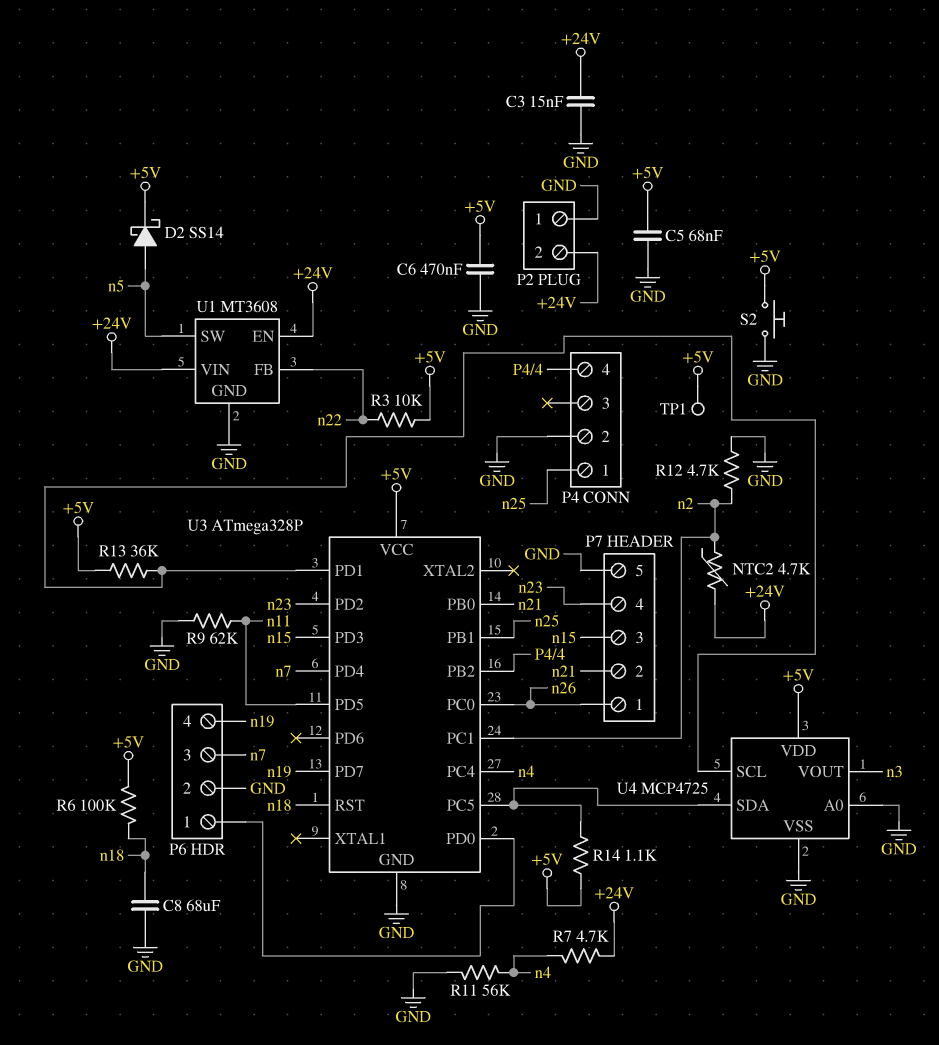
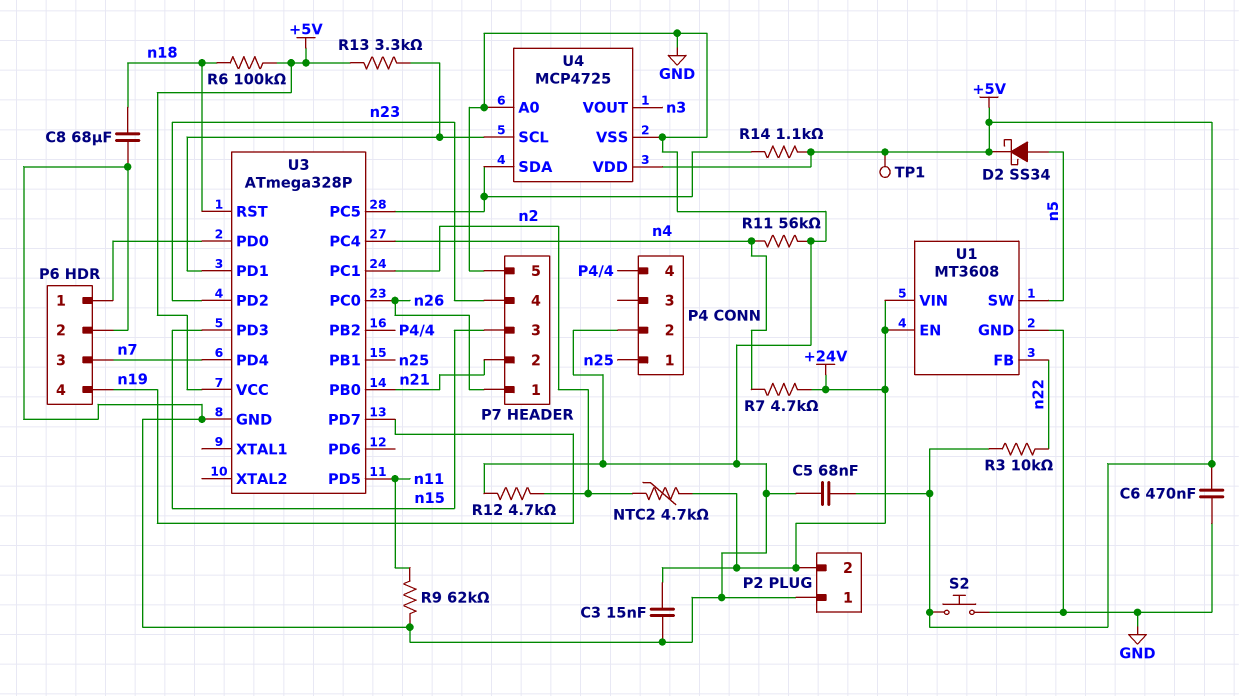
D2: schottky SS14 (A n5, K +5V) -> schottky SS34 (A n5, K +5V)
R13: 36k (+5V, U3/PD1) -> 3.3k (+5V, U3/PD1)

